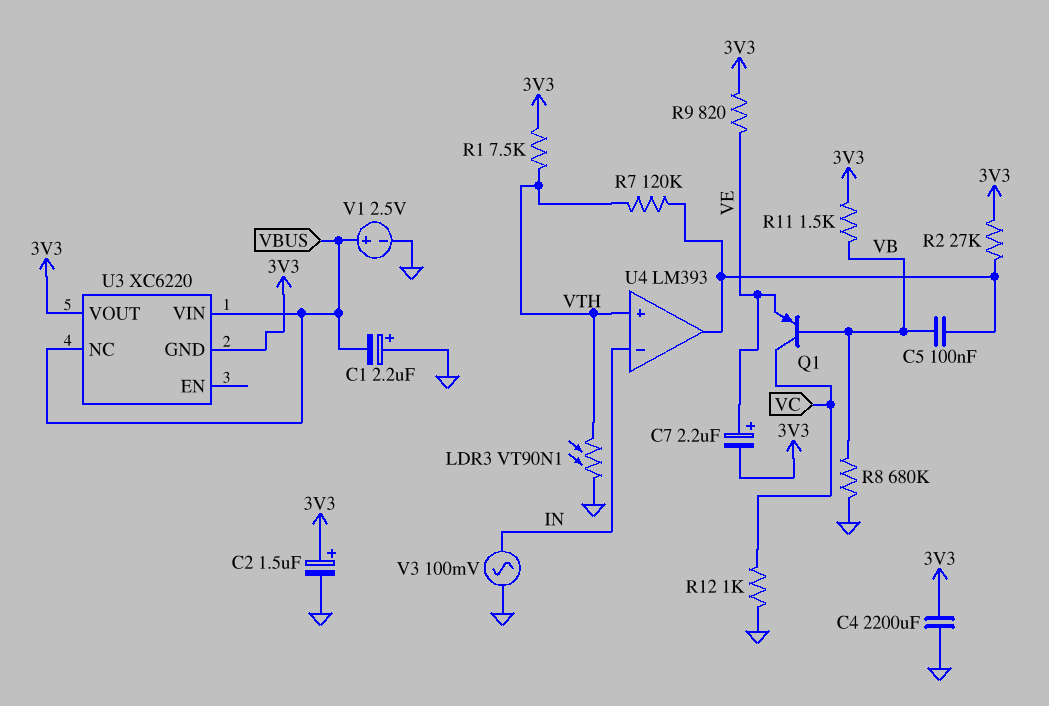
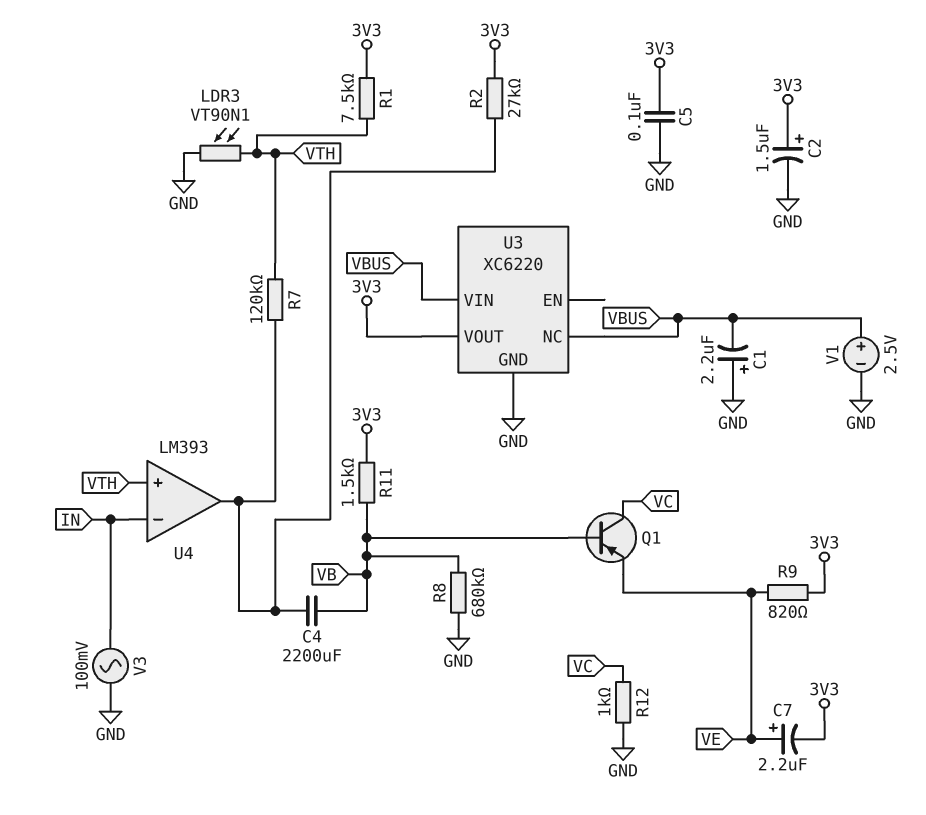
C4: 2200uF (3V3, GND) -> 2200uF (U4/out, VB)
C5: 100nF (U4/out, VB) -> 100nF (3V3, GND)
U3 pin GND: 3V3 -> GND

